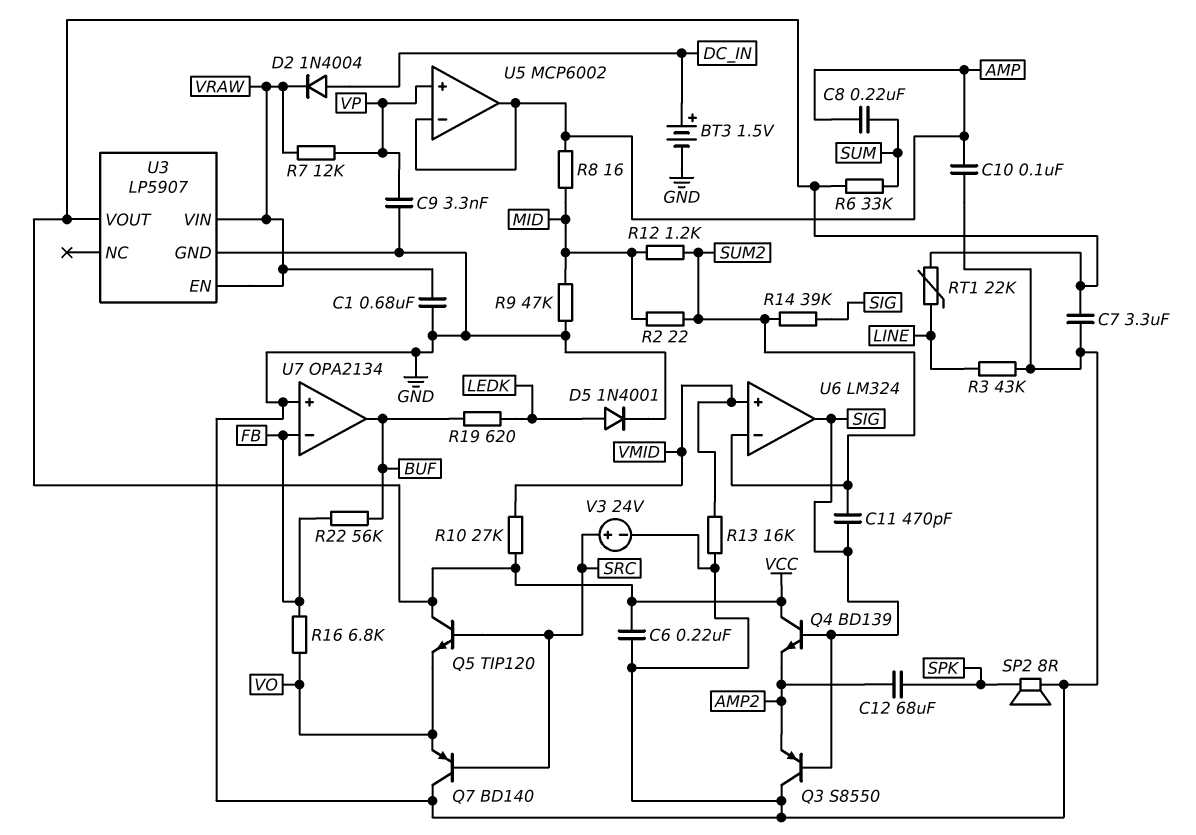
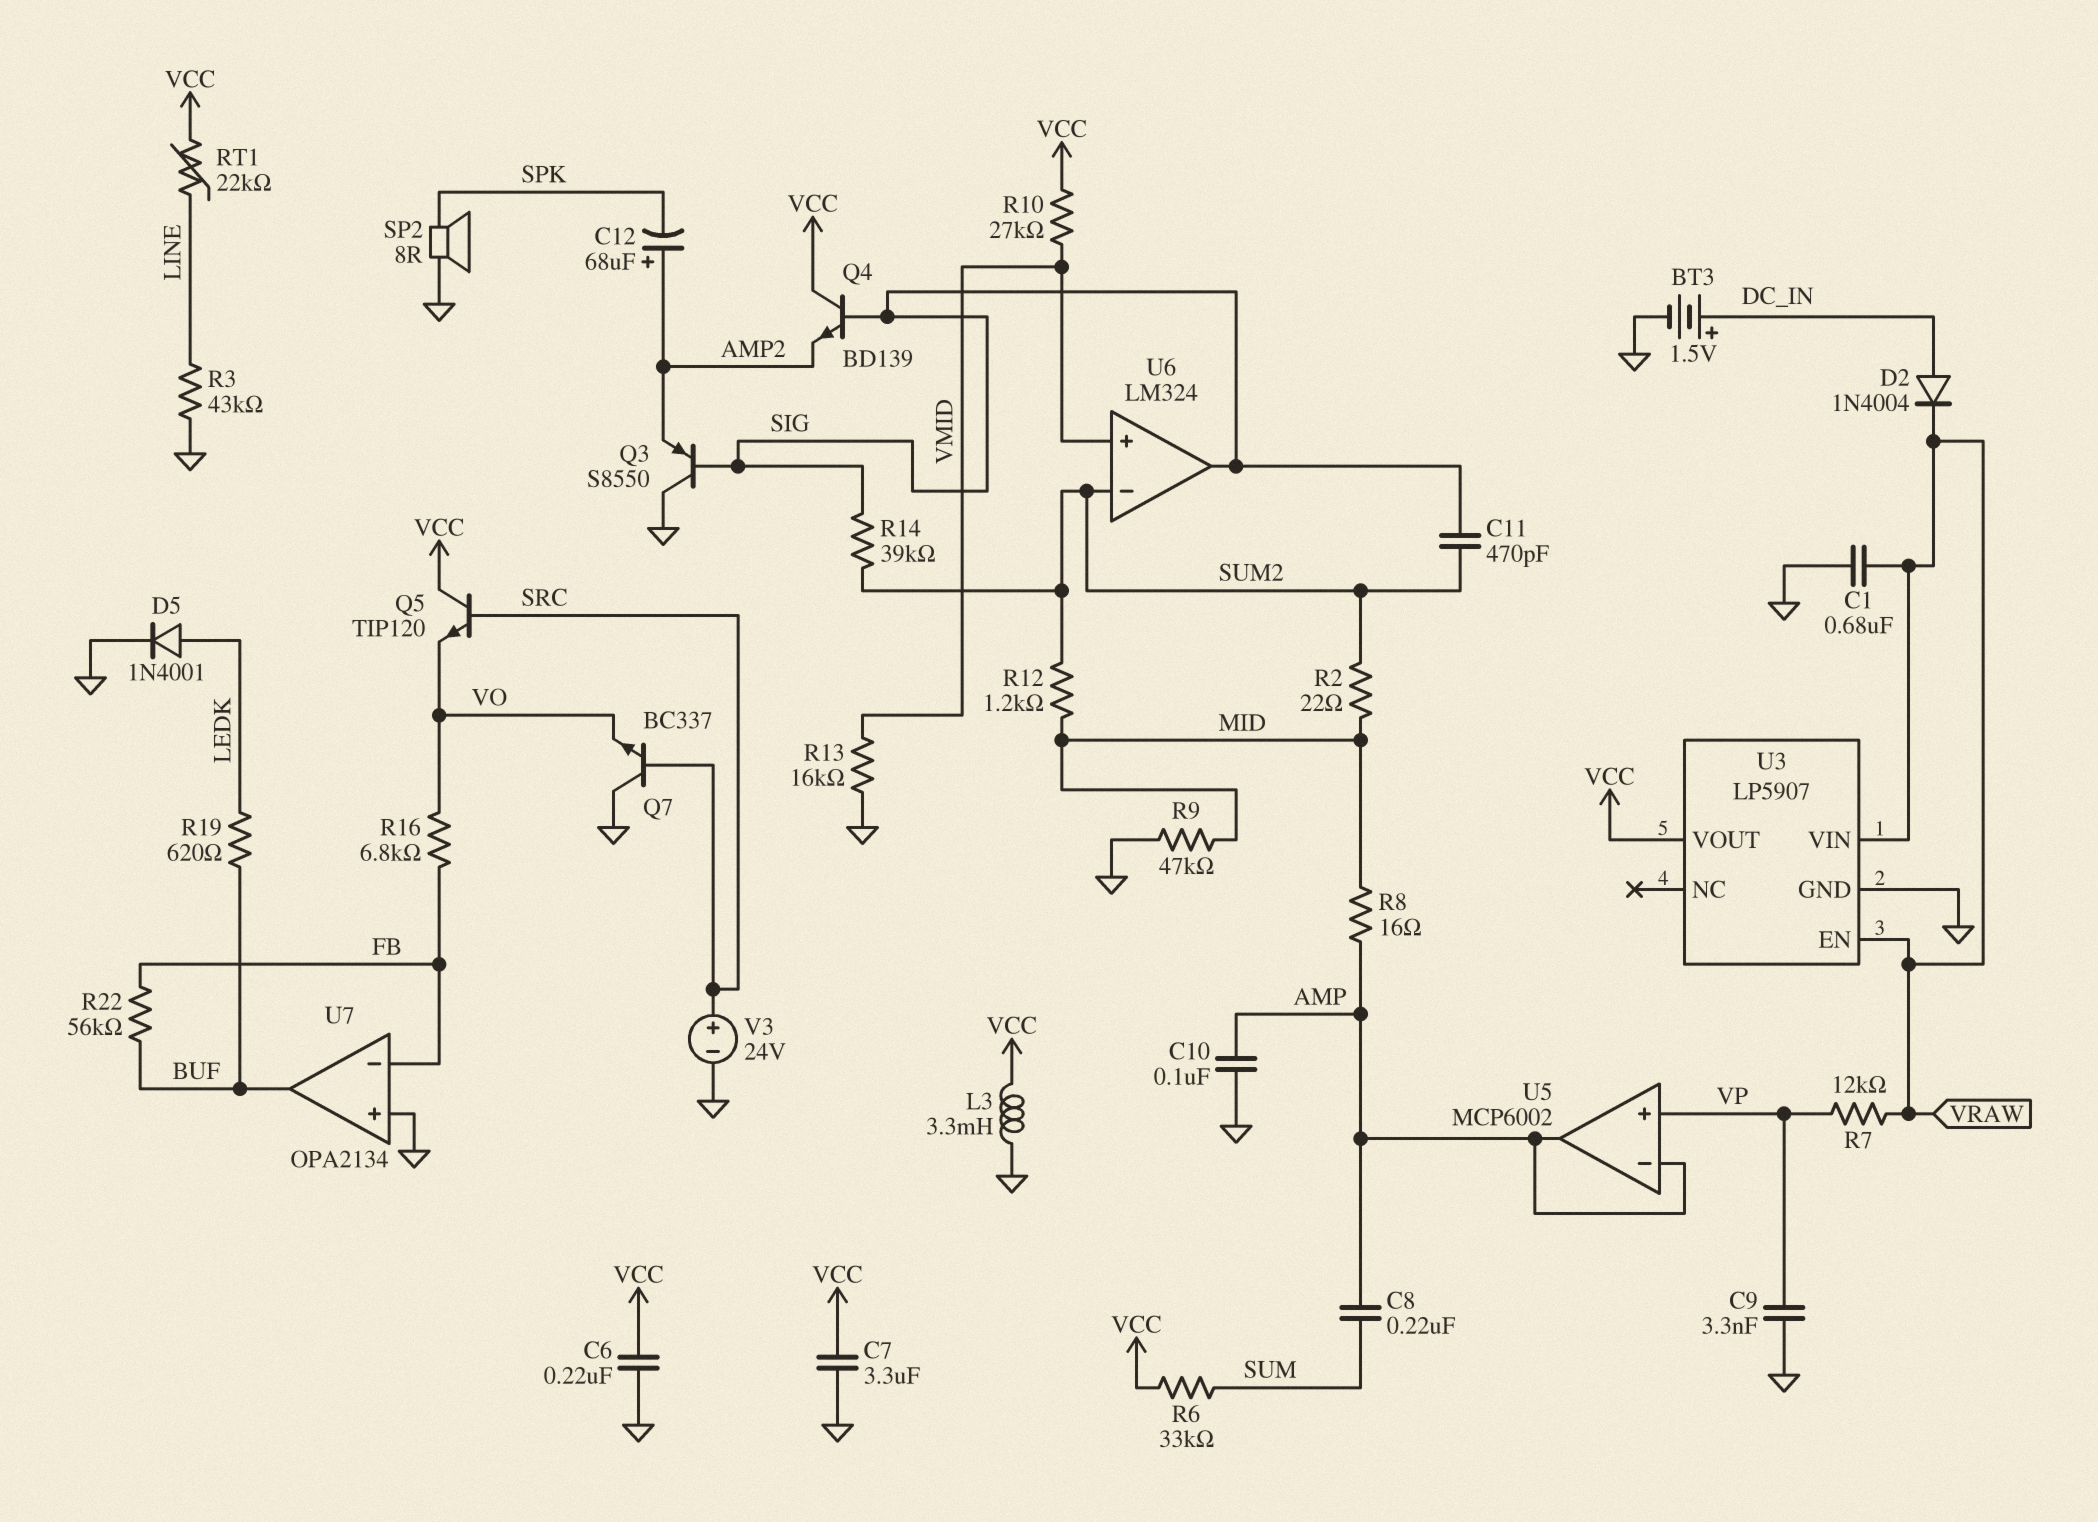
C12: 68uF (AMP2, SPK) -> 68uF (plus AMP2, minus SPK)
L3: none -> 3.3mH (GND, VCC)
Q7: PNP BD140 (B SRC, C GND, E VO) -> NPN BC337 (B SRC, C GND, E VO)

